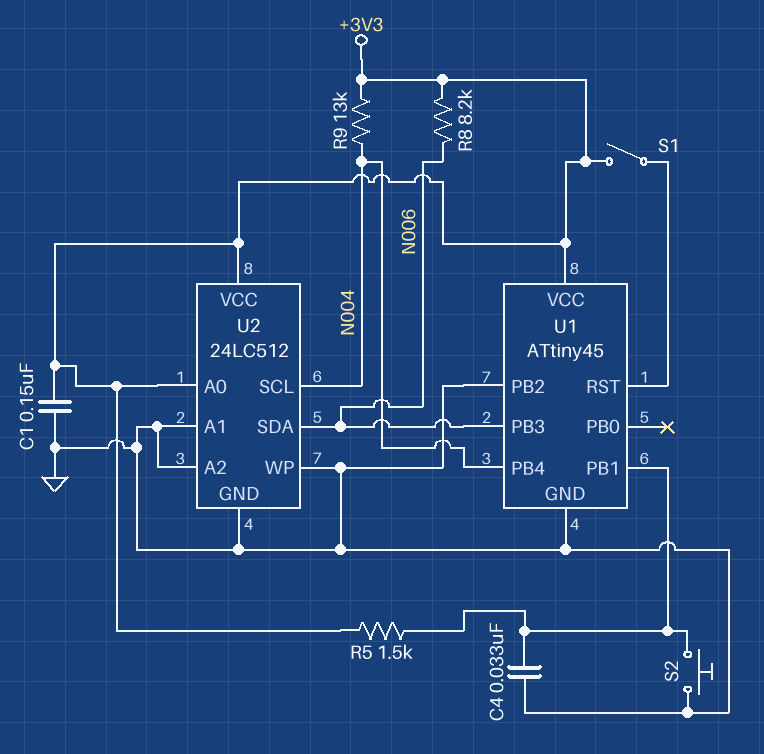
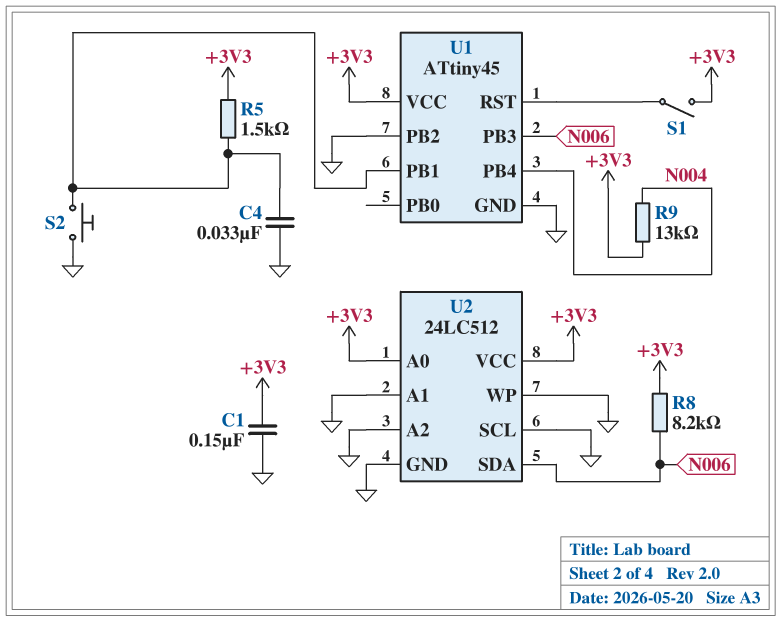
U2 pin SCL: N004 -> GND

